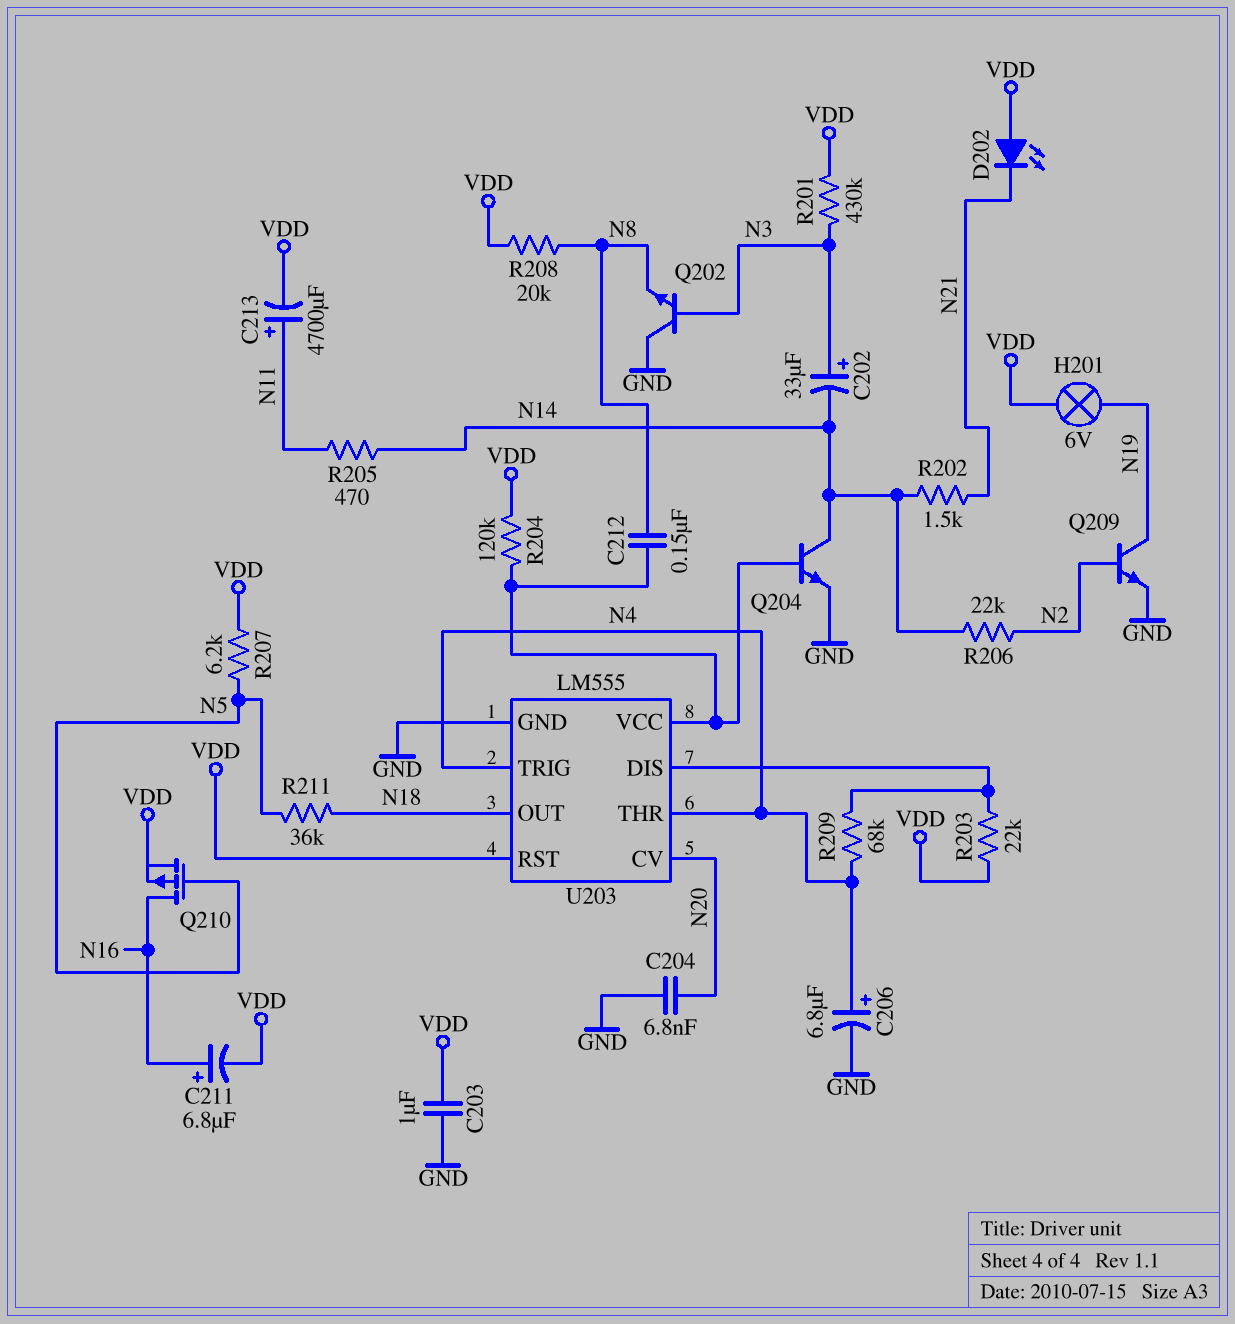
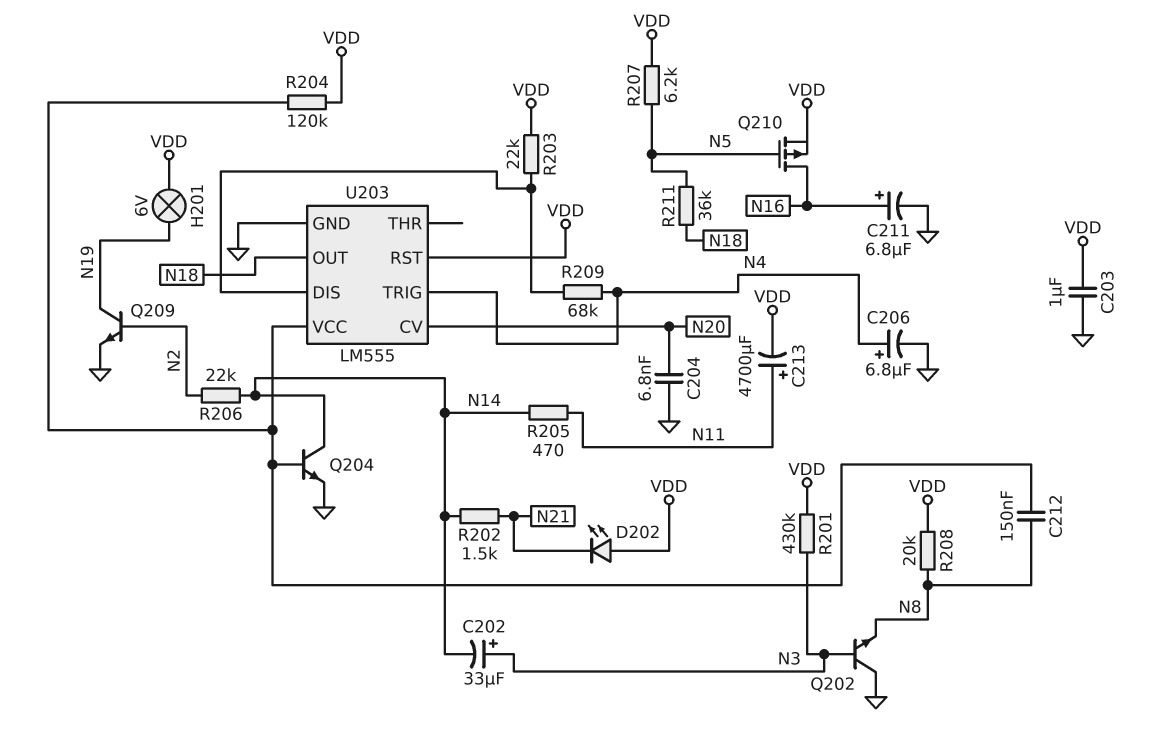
C211: 6.8uF (plus N16, minus VDD) -> 6.8uF (plus N16, minus GND)
U203 pin THR: N4 -> none

